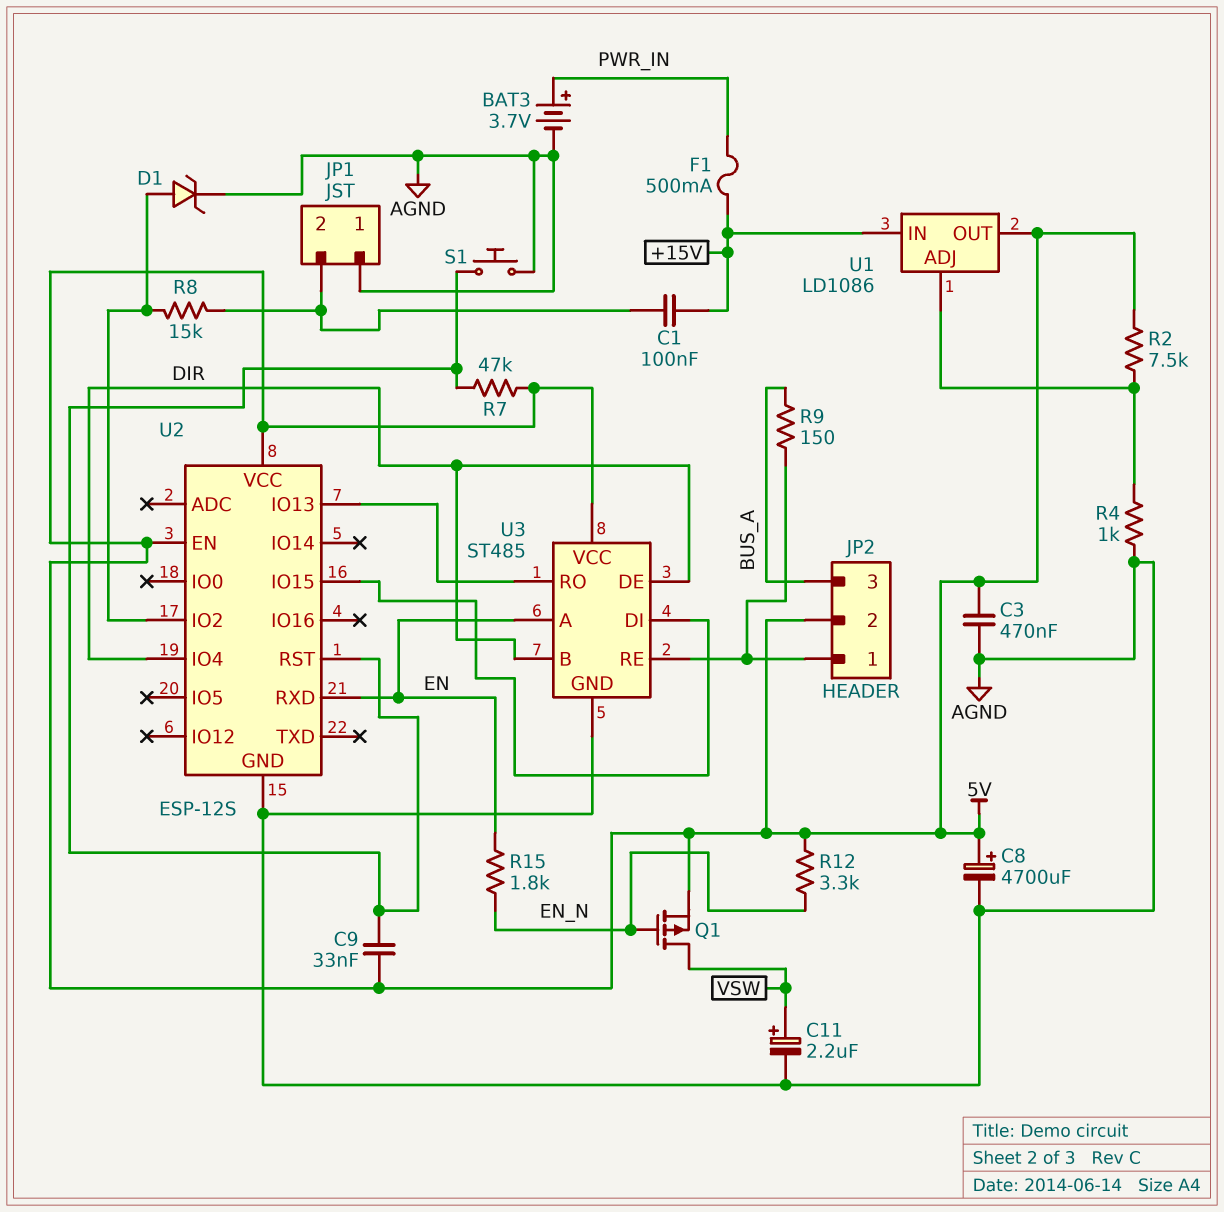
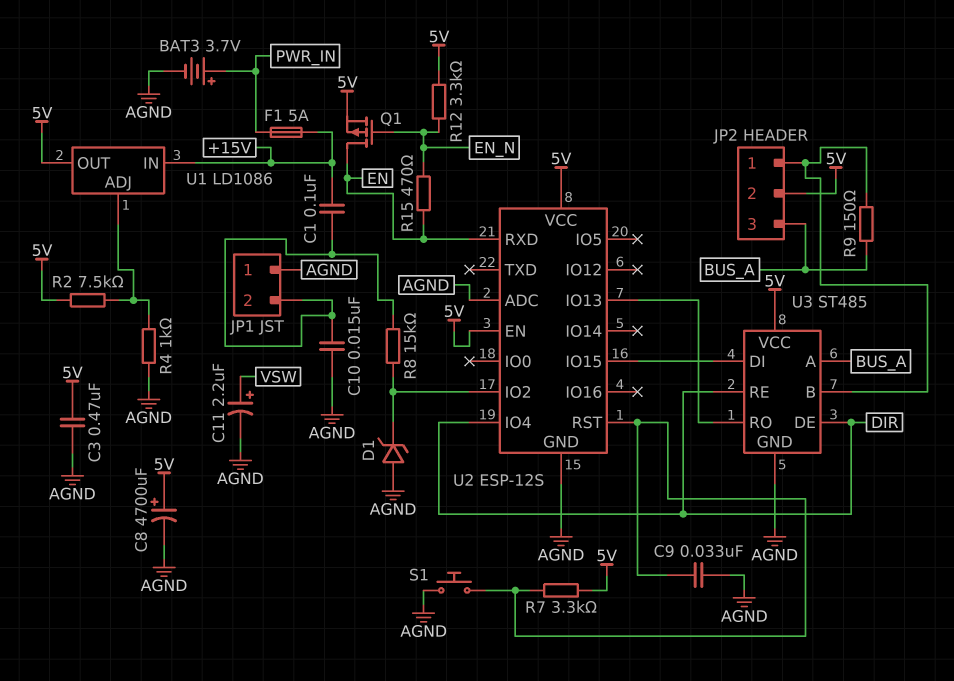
C9: 33nF (5V, U2/RST) -> 33nF (AGND, U2/RST)
C10: none -> 15nF (AGND, JP1/2)
D1: zener (A U2/IO2, K AGND) -> zener (A AGND, K U2/IO2)
F1: 500mA (+15V, PWR_IN) -> 5A (+15V, PWR_IN)
Q1: PMOS (G EN_N, D VSW, S 5V) -> PMOS (G EN_N, D EN, S 5V)
R7: 47k (5V, U2/RST) -> 3.3k (5V, U2/RST)
R15: 1.8k (EN, EN_N) -> 470 (EN, EN_N)
U2 pin ADC: none -> AGND
U3 pin A: EN -> BUS_A
U3 pin B: DIR -> JP2/1
U3 pin RE: JP2/1 -> DIR

